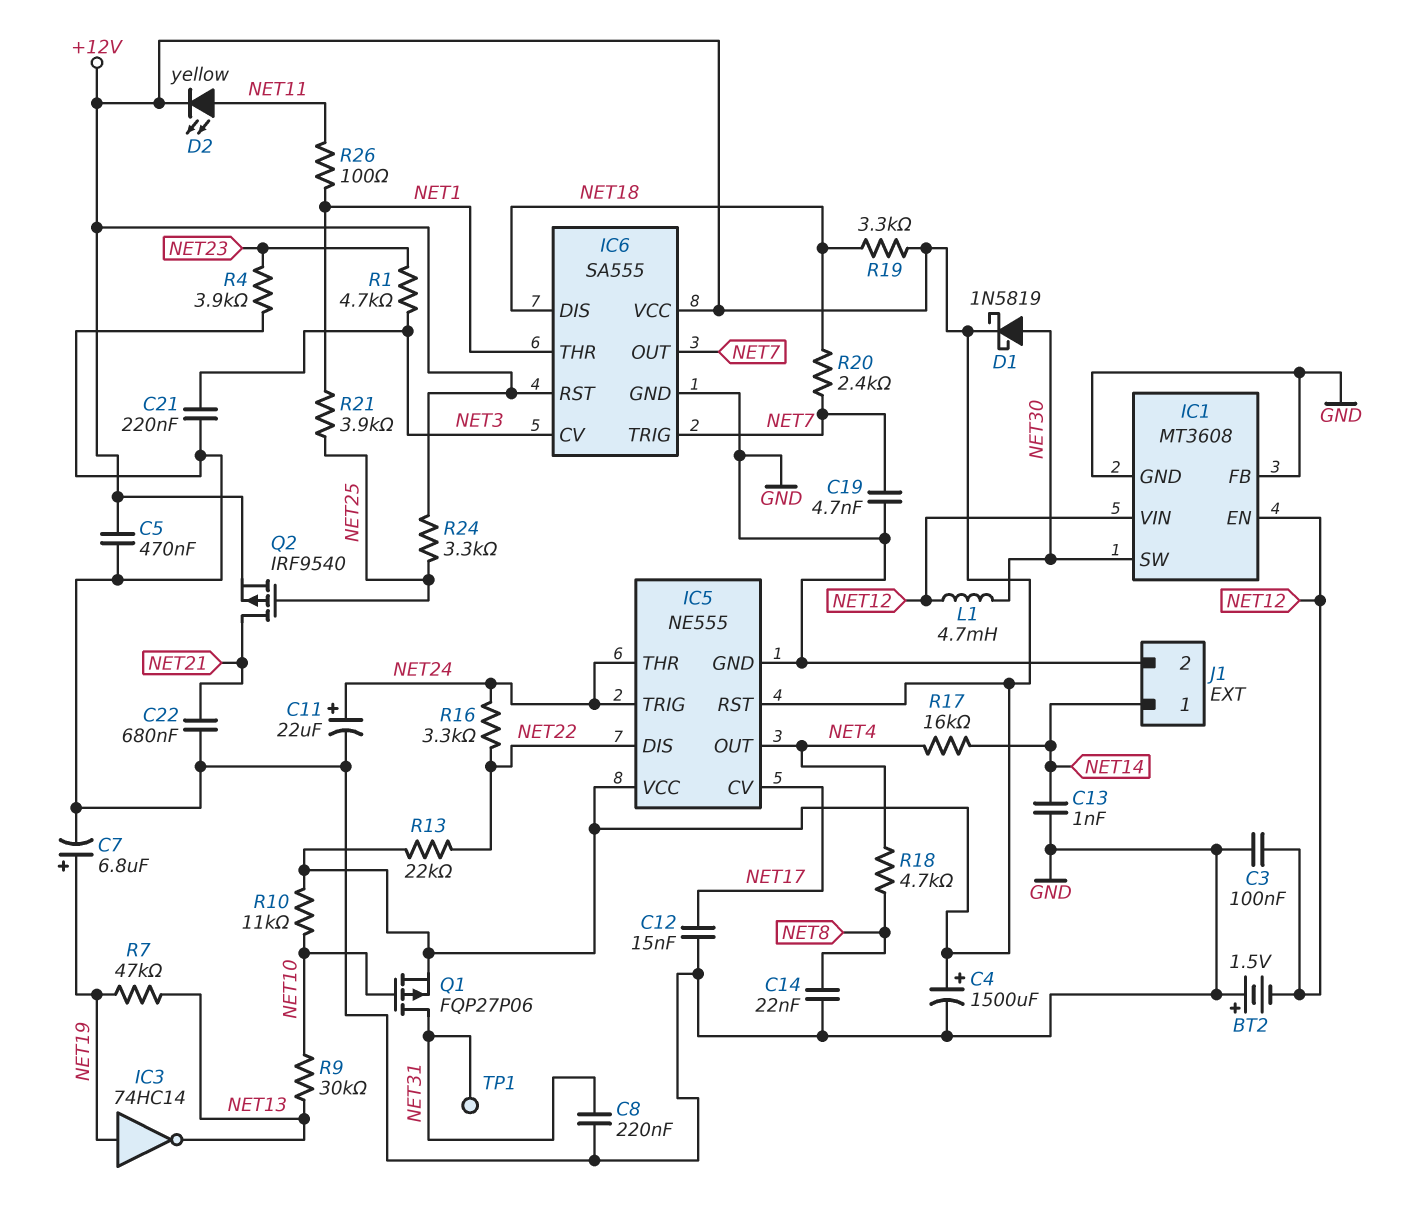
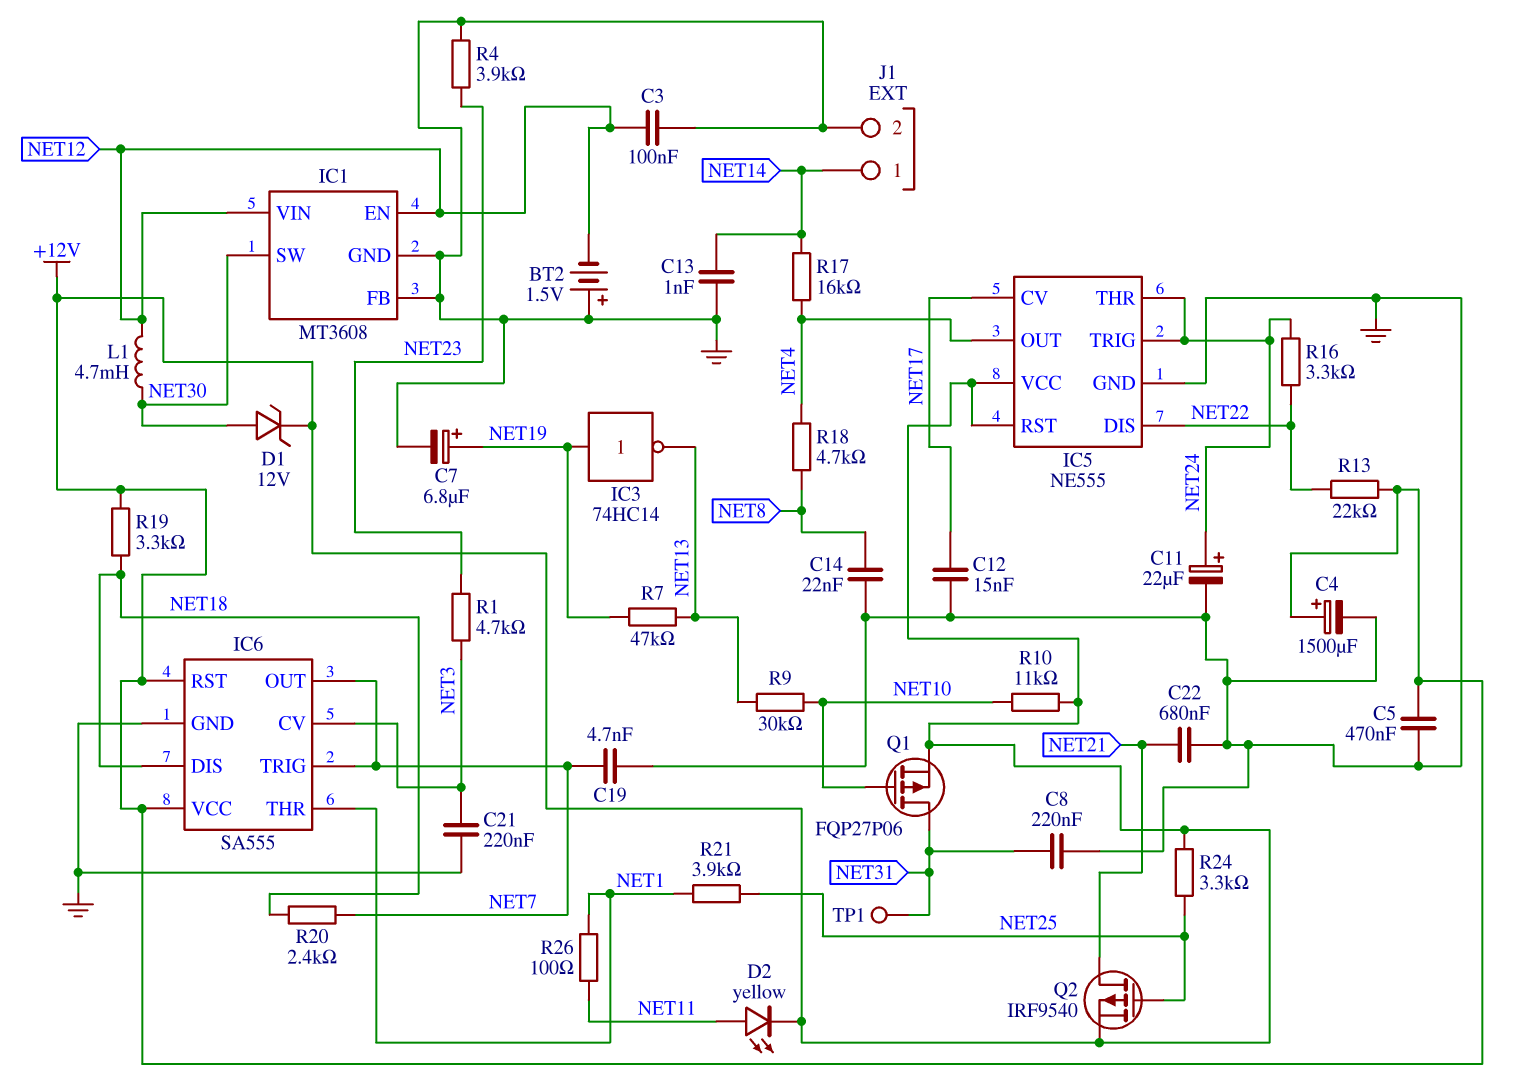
D1: schottky 1N5819 (A NET30, K +12V) -> zener 12V (A NET30, K +12V)

